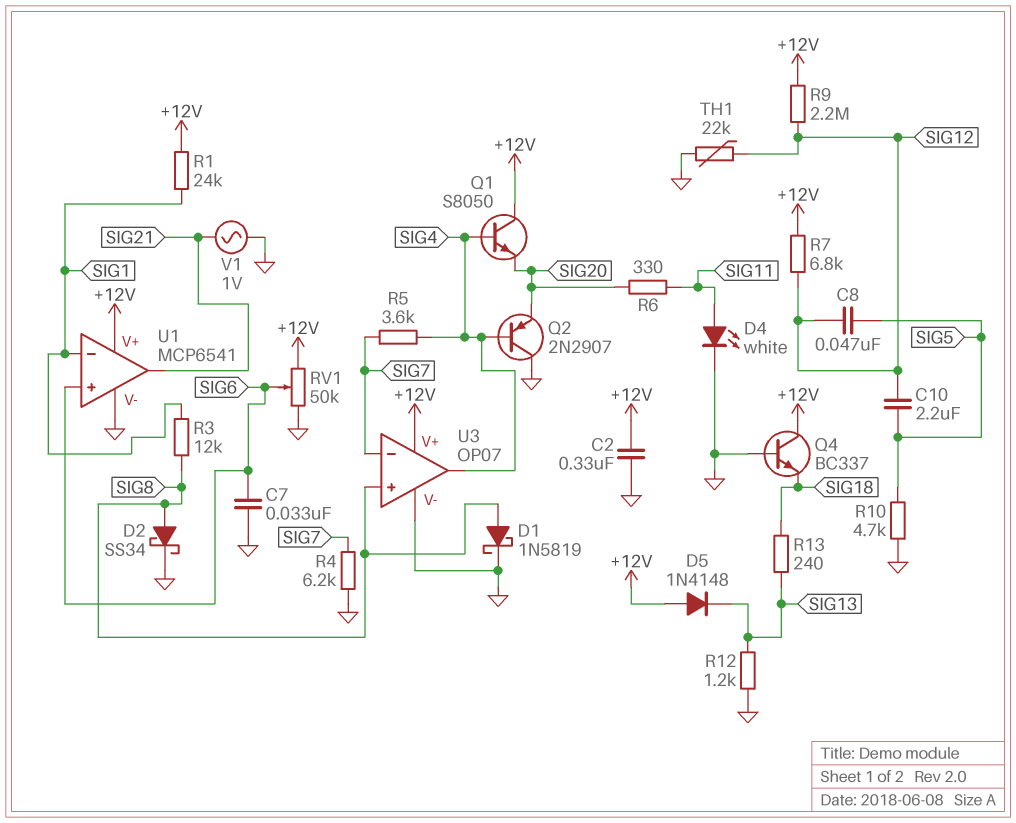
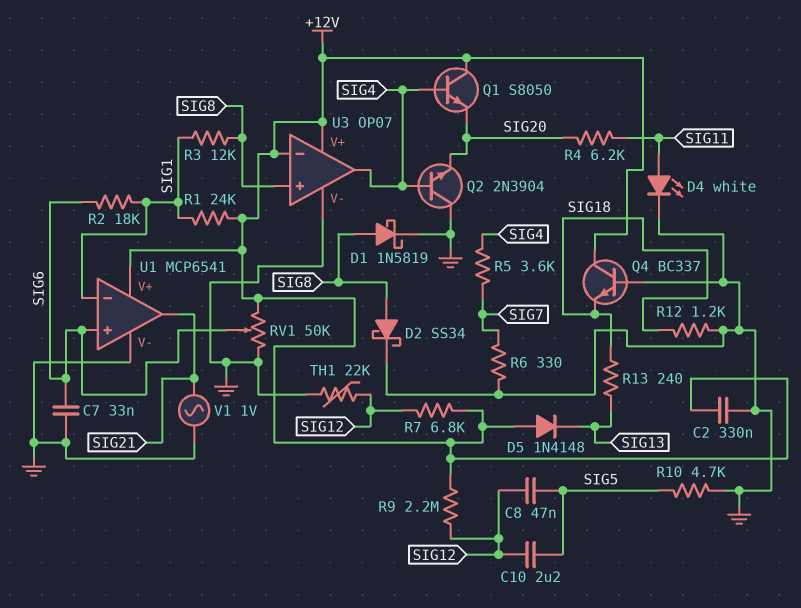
Q2: PNP 2N2907 (B SIG4, C GND, E SIG20) -> NPN 2N3904 (B SIG4, C GND, E SIG20)
R2: none -> 18k (SIG1, SIG6)
R4: 6.2k (GND, SIG7) -> 6.2k (SIG11, SIG20)
R6: 330 (SIG11, SIG20) -> 330 (GND, SIG7)
R12: 1.2k (GND, SIG13) -> 1.2k (GND, SIG18)
U3 pin in-: SIG7 -> +12V

